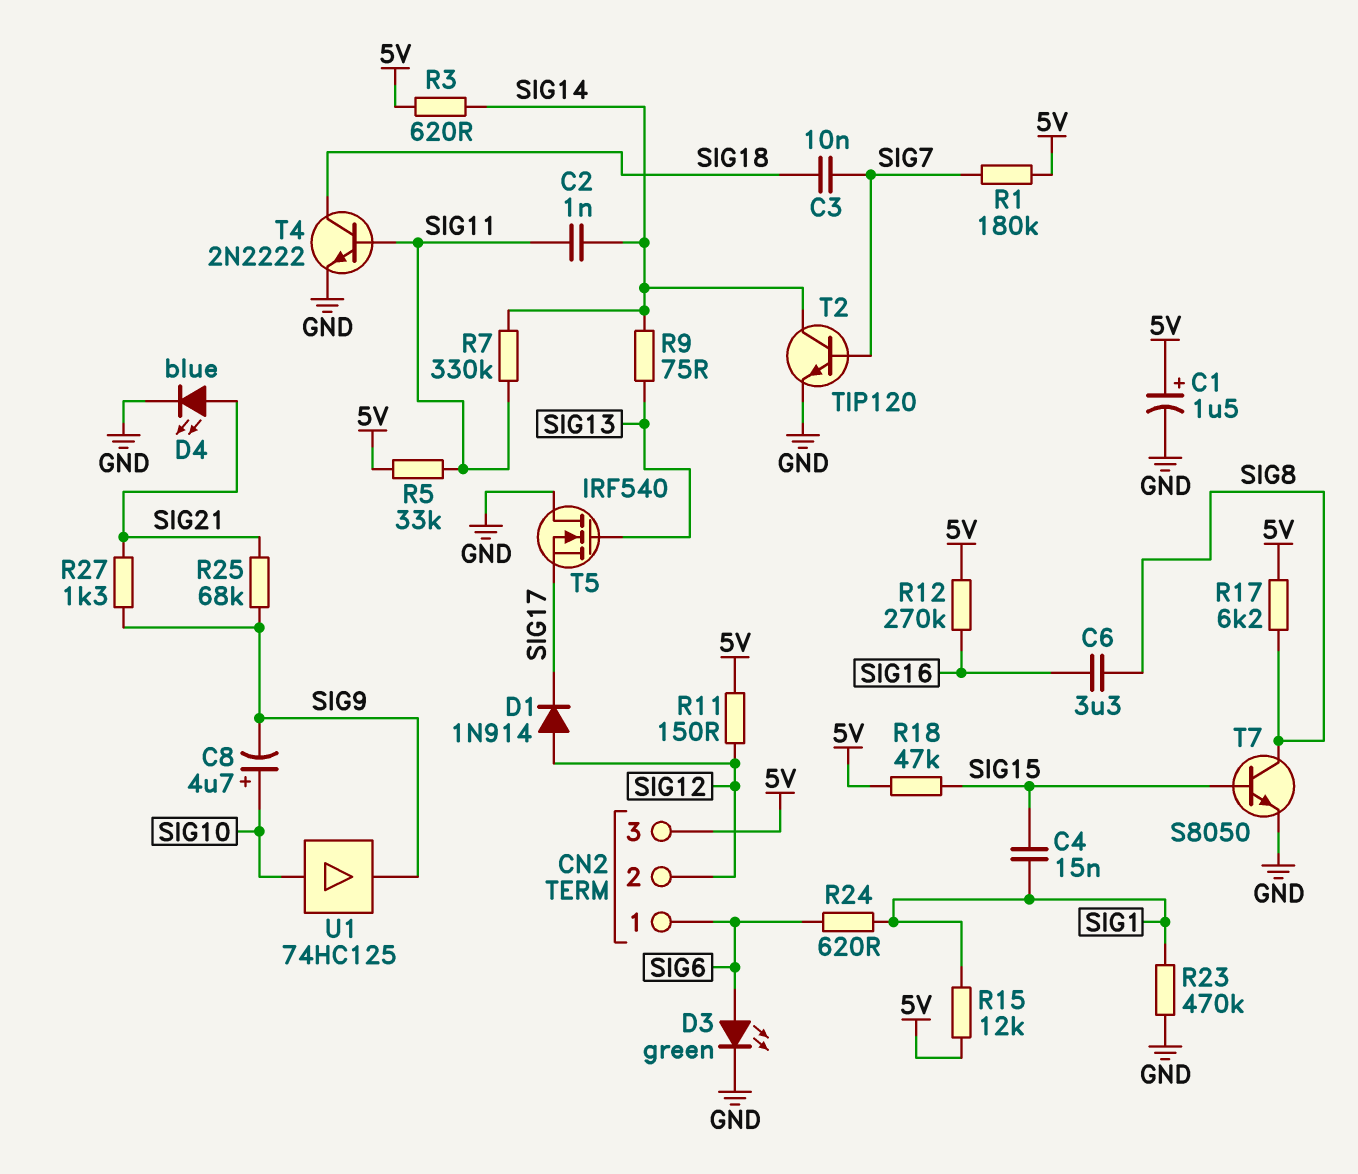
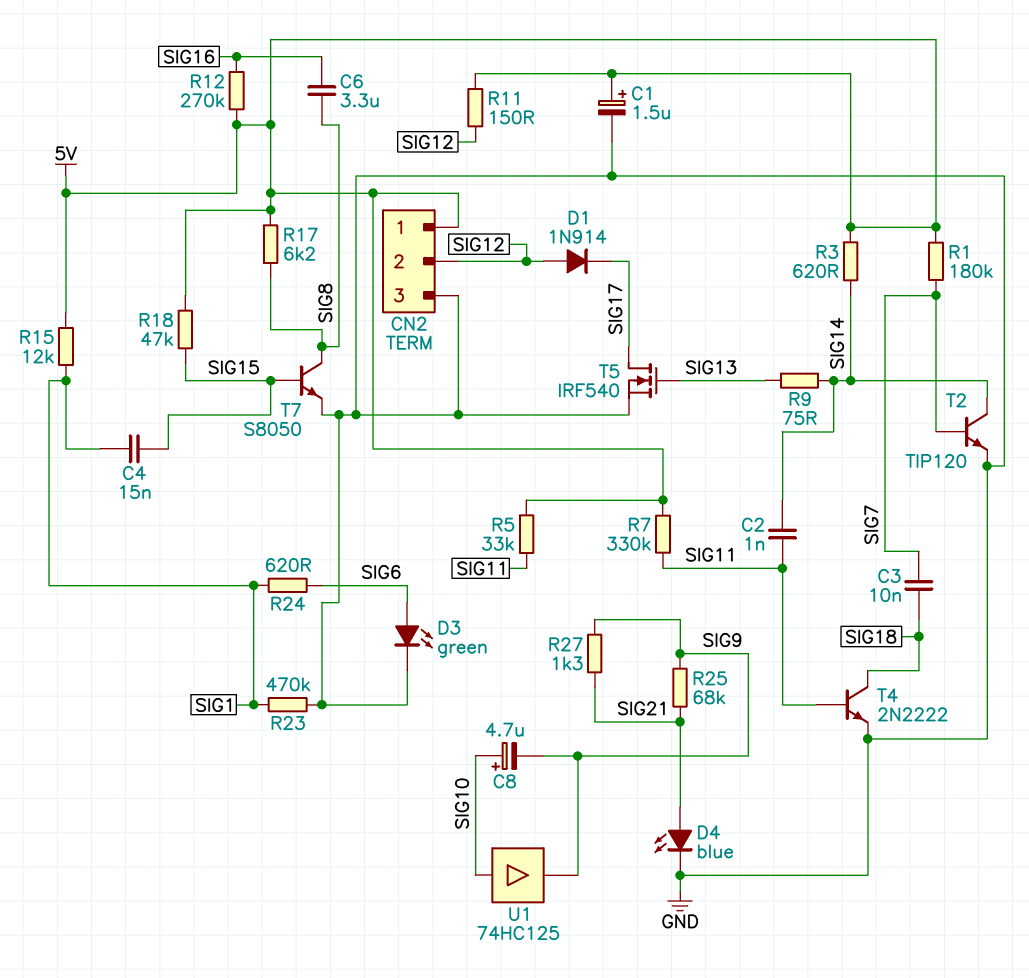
CN2 pin 1: SIG6 -> 5V
CN2 pin 3: 5V -> GND
R7: 330k (SIG11, SIG14) -> 330k (5V, SIG11)
T5: NMOS IRF540 (G SIG13, D GND, S SIG17) -> NMOS IRF540 (G SIG13, D SIG17, S GND)

